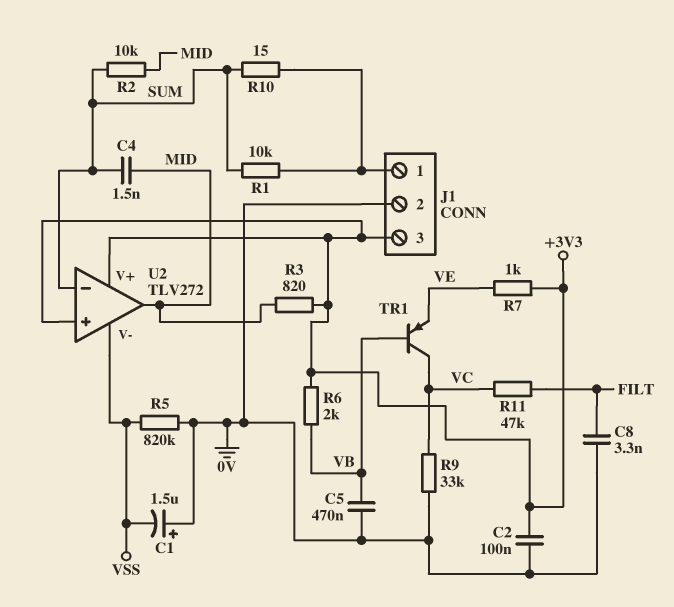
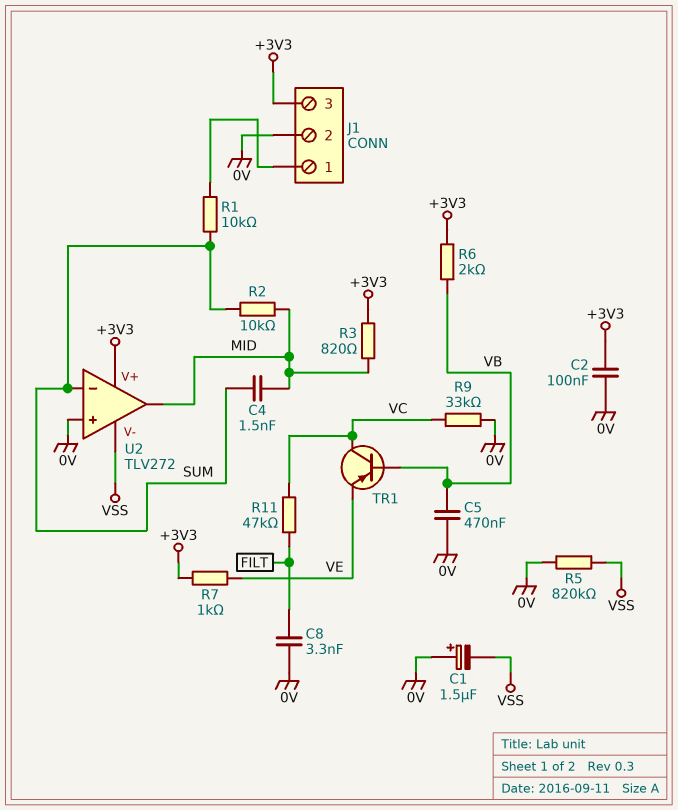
R10: 15 (J1/1, SUM) -> none
U2 pin in+: +3V3 -> 0V

